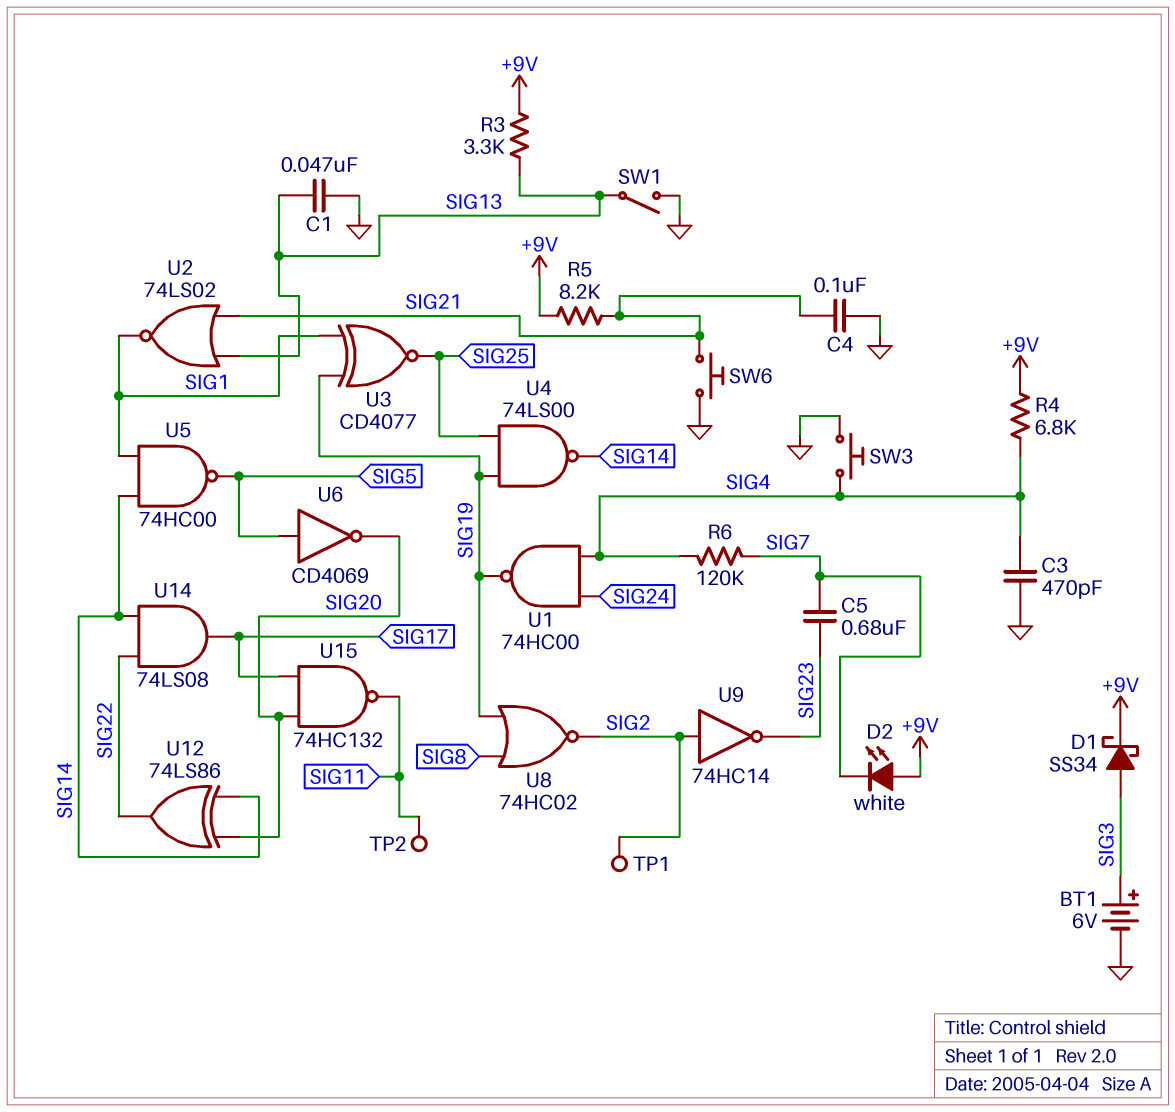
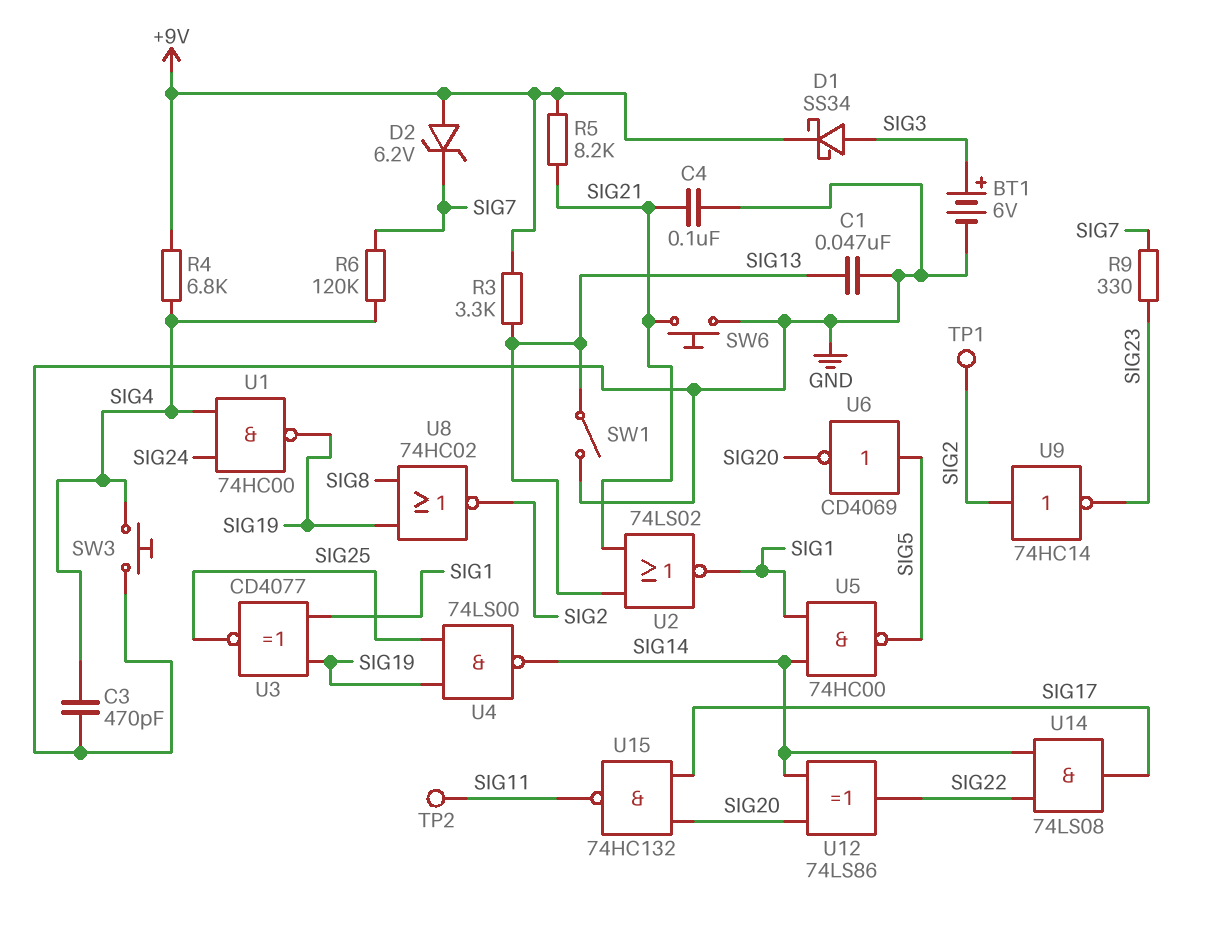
C5: 680nF (SIG7, SIG23) -> none
D2: LED white (A +9V, K SIG7) -> zener 6.2V (A +9V, K SIG7)
R9: none -> 330 (SIG7, SIG23)

